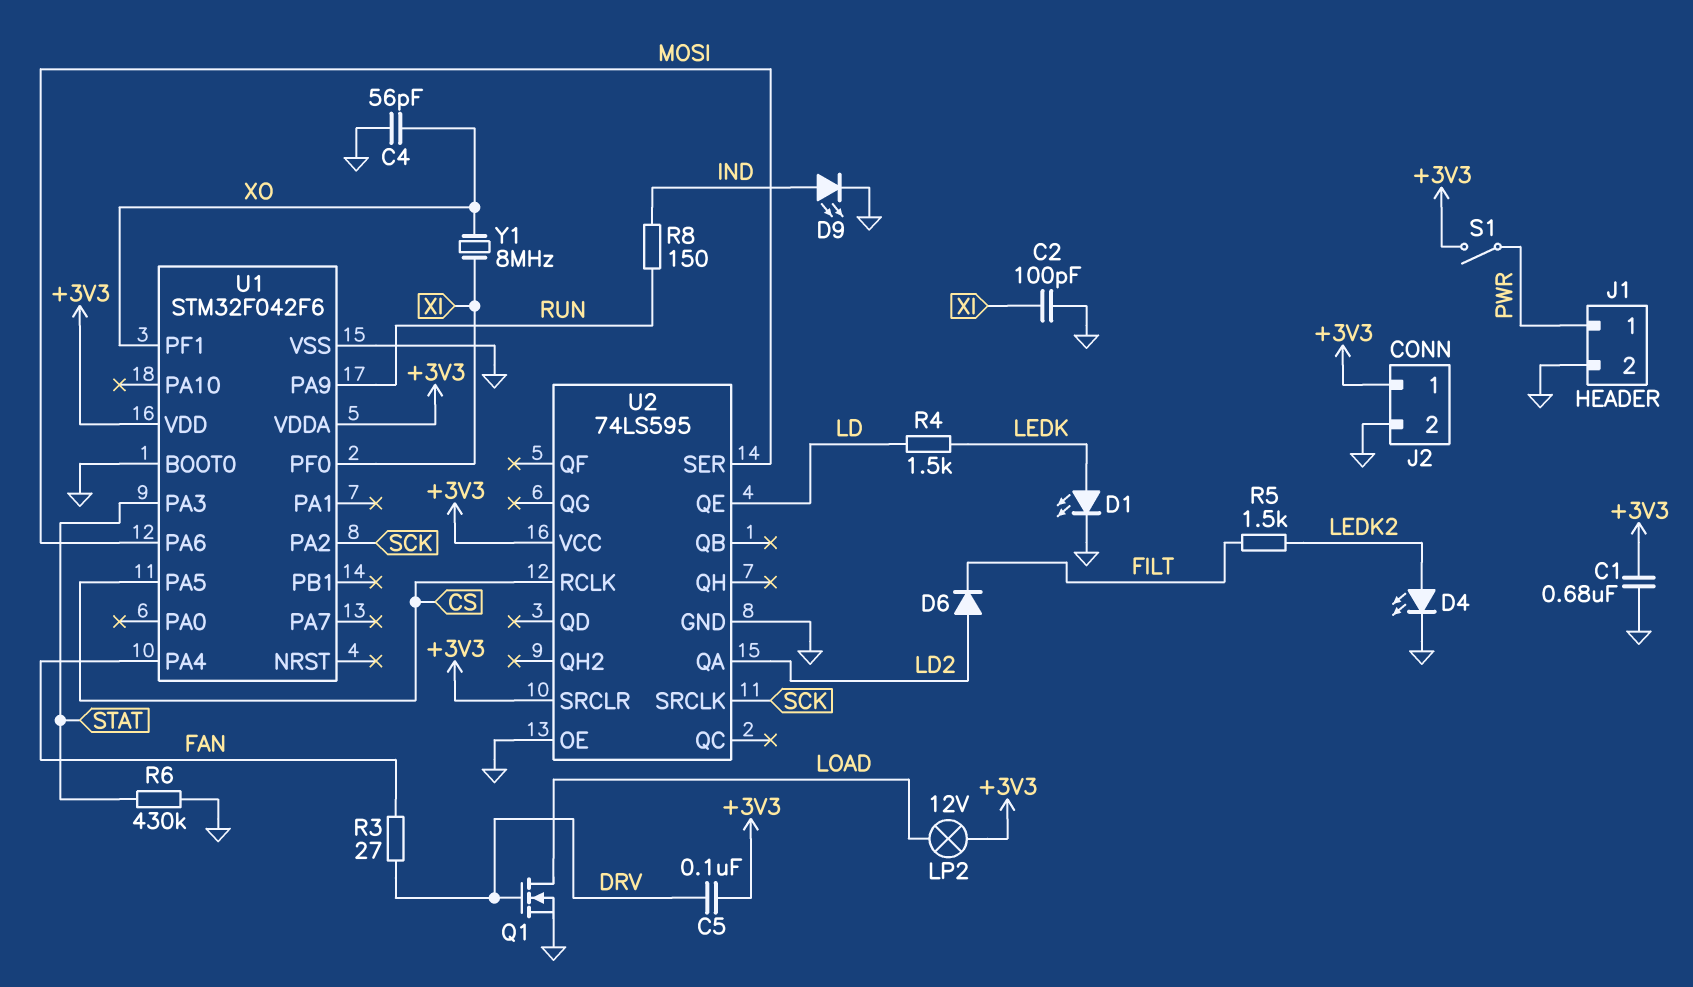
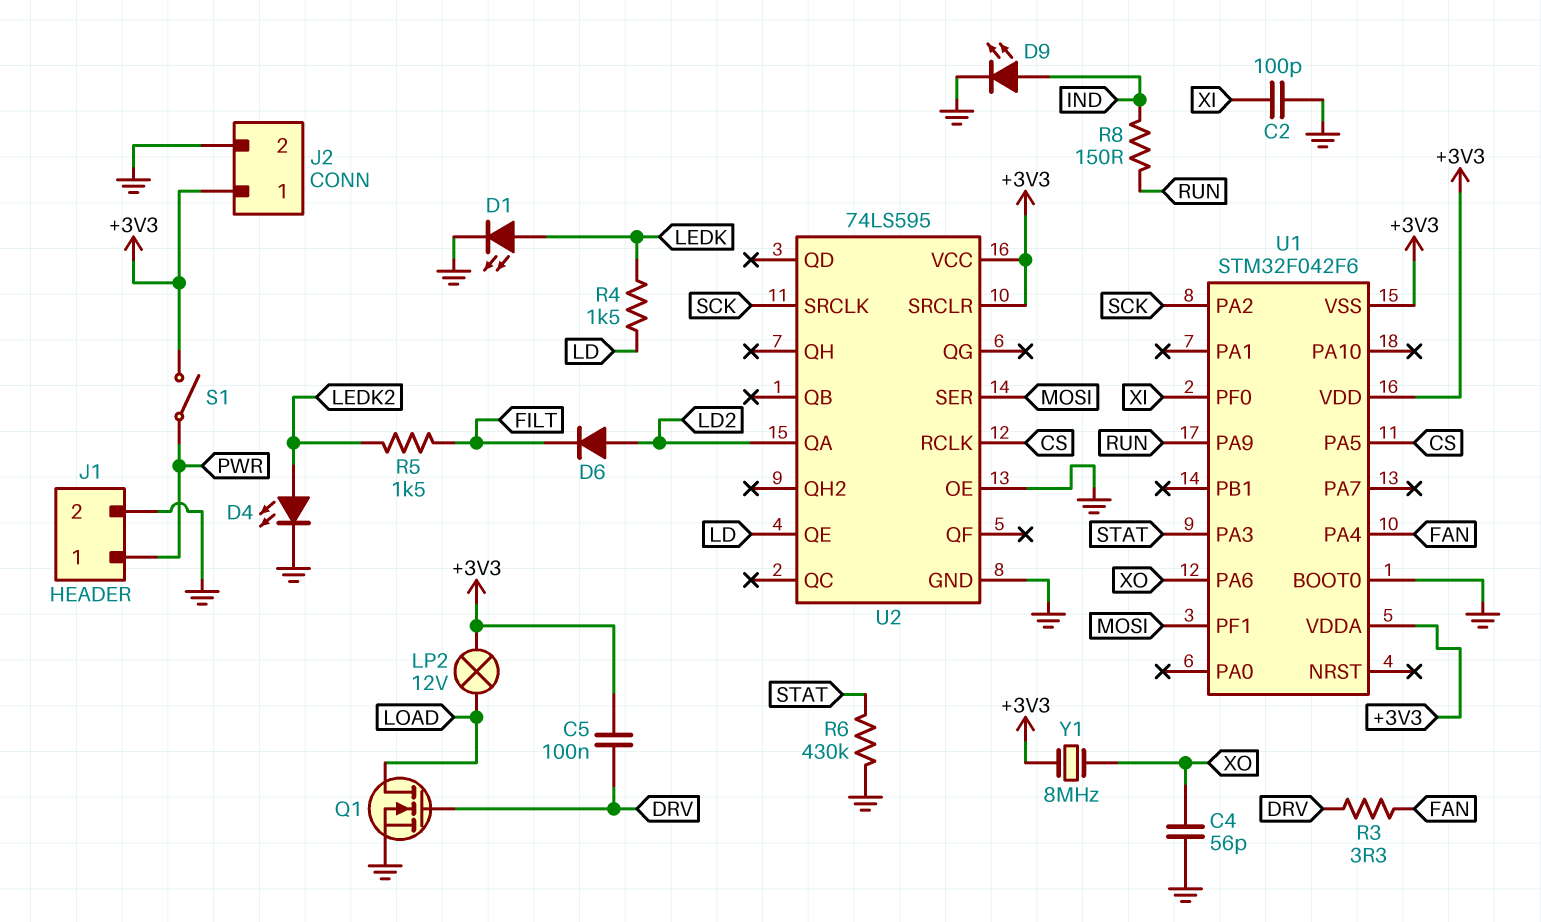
C1: 680nF (+3V3, GND) -> none
R3: 27 (DRV, FAN) -> 3.3 (DRV, FAN)
U1 pin PA6: MOSI -> XO
U1 pin PF1: XO -> MOSI
U1 pin VSS: GND -> +3V3
Y1: 8MHz (XI, XO) -> 8MHz (+3V3, XO)

